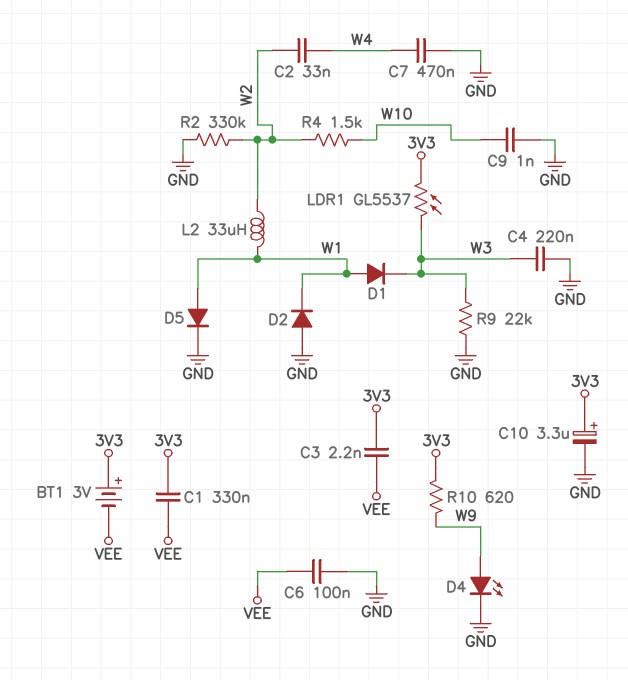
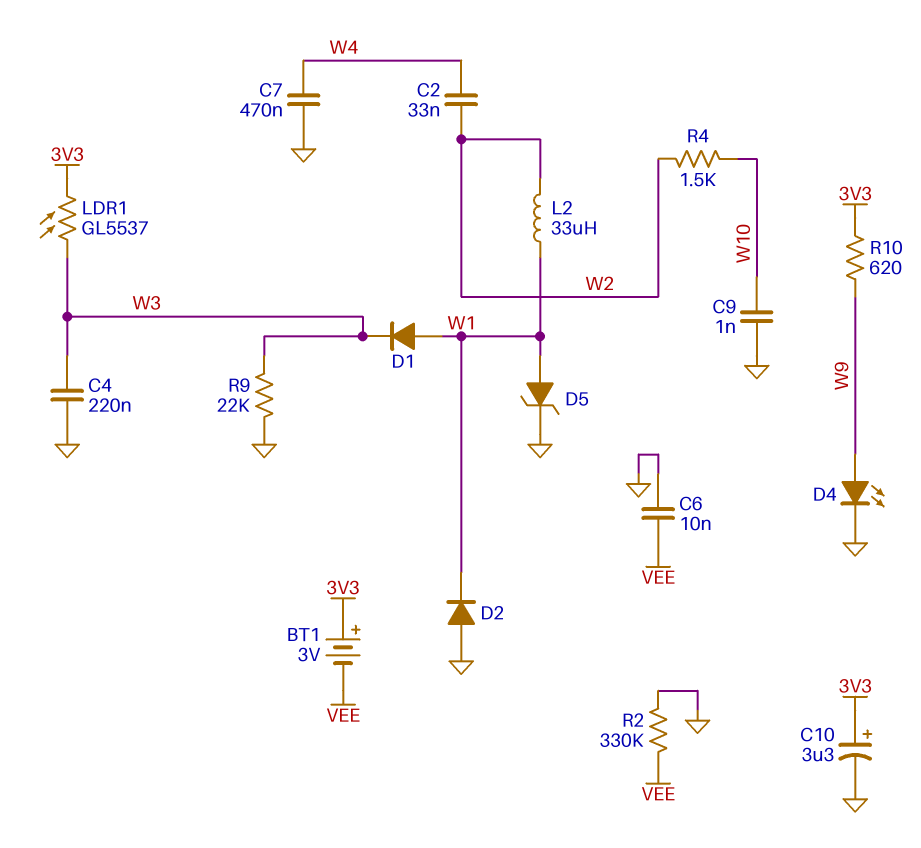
C1: 330nF (3V3, VEE) -> none
C3: 2.2nF (3V3, VEE) -> none
C6: 100nF (GND, VEE) -> 10nF (GND, VEE)
D5: diode (A W1, K GND) -> zener (A W1, K GND)
R2: 330k (GND, W2) -> 330k (GND, VEE)

